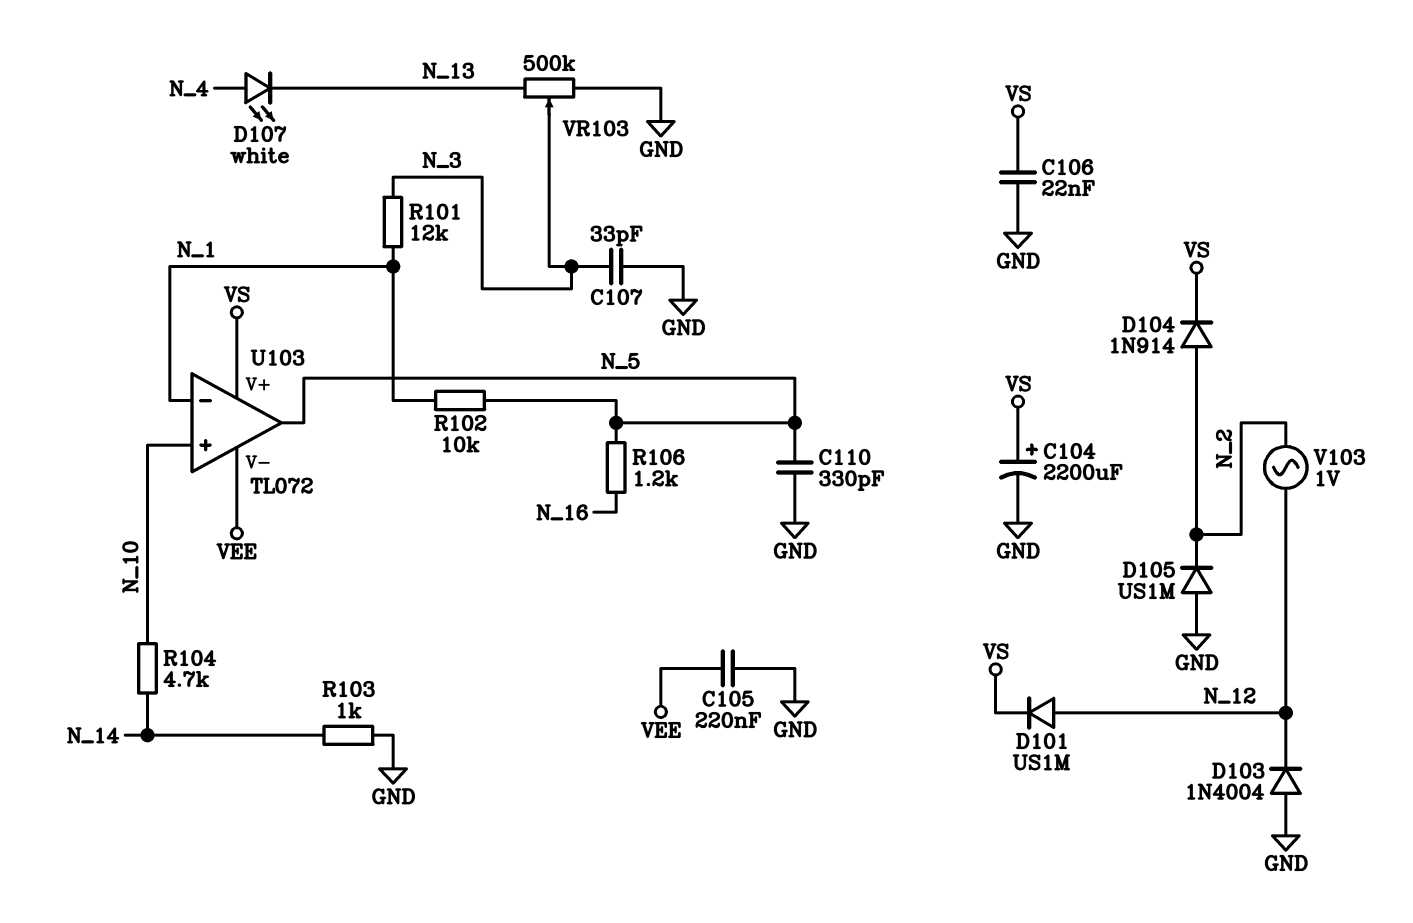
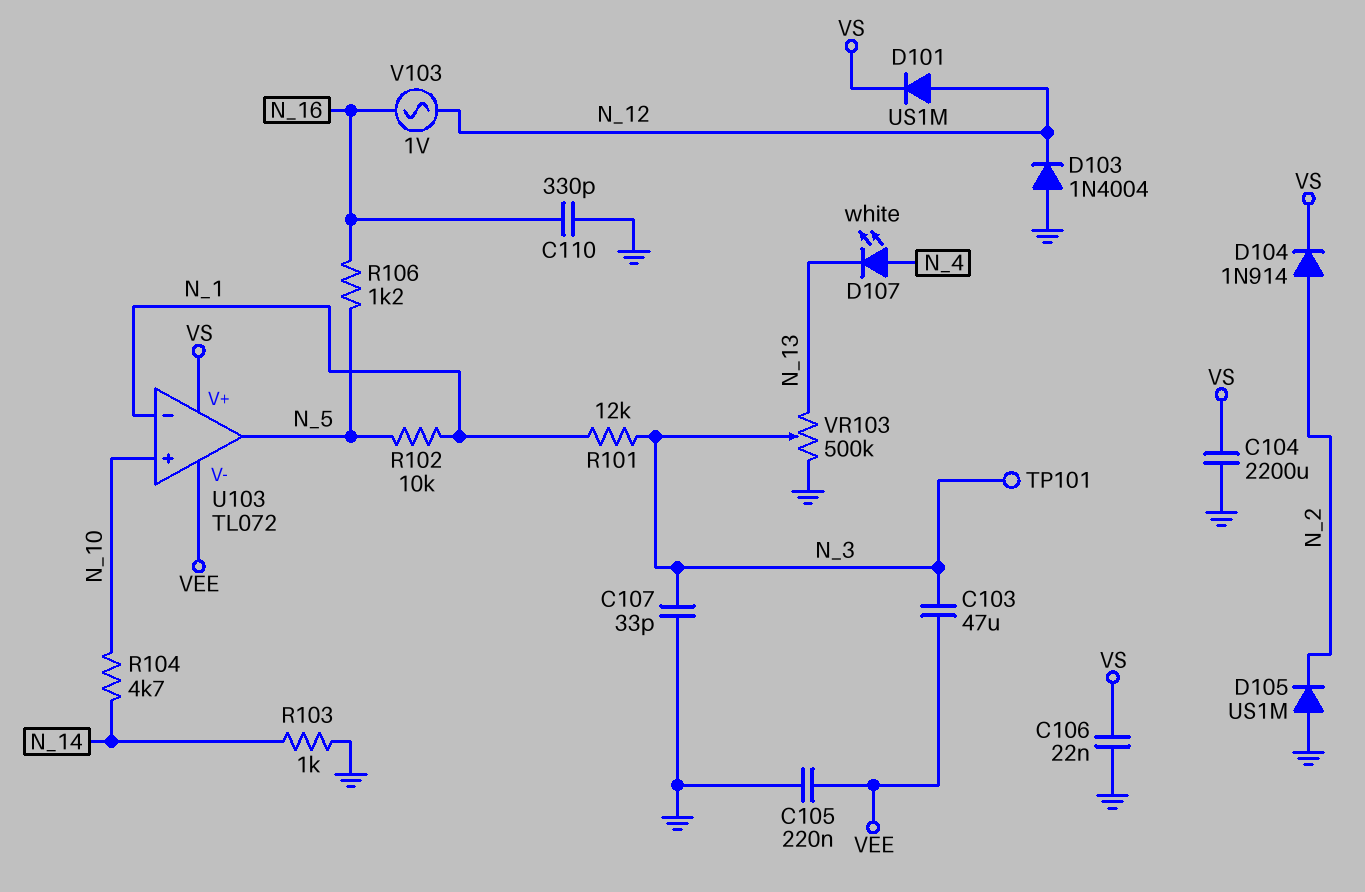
C103: none -> 47uF (N_3, VEE)
C104: 2200uF (plus VS, minus GND) -> 2200uF (GND, VS)
C110: 330pF (GND, N_5) -> 330pF (GND, N_16)
TP101: none -> test point (N_3)
V103: AC 1V (N_2, N_12) -> AC 1V (N_12, N_16)

